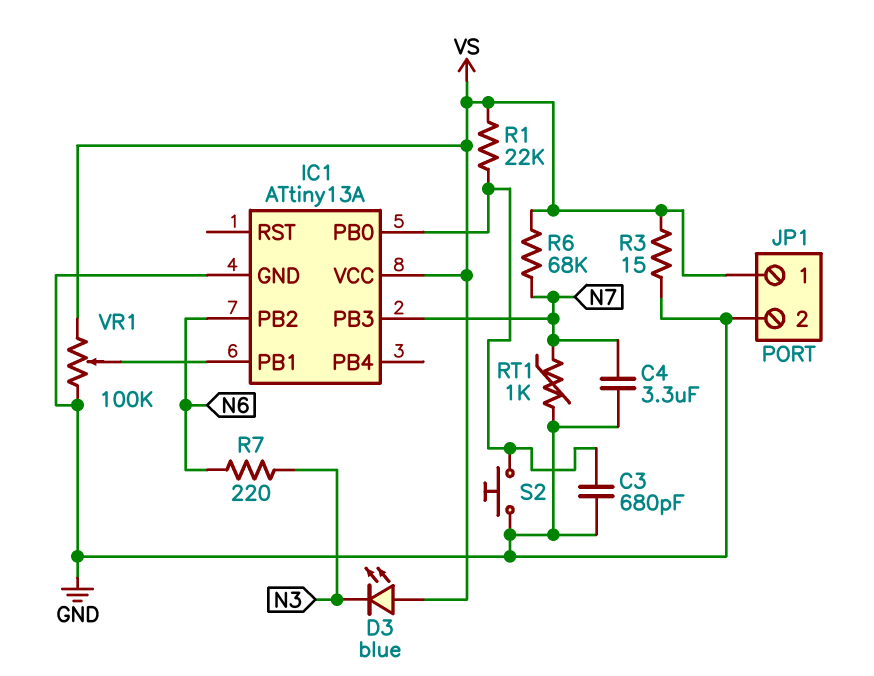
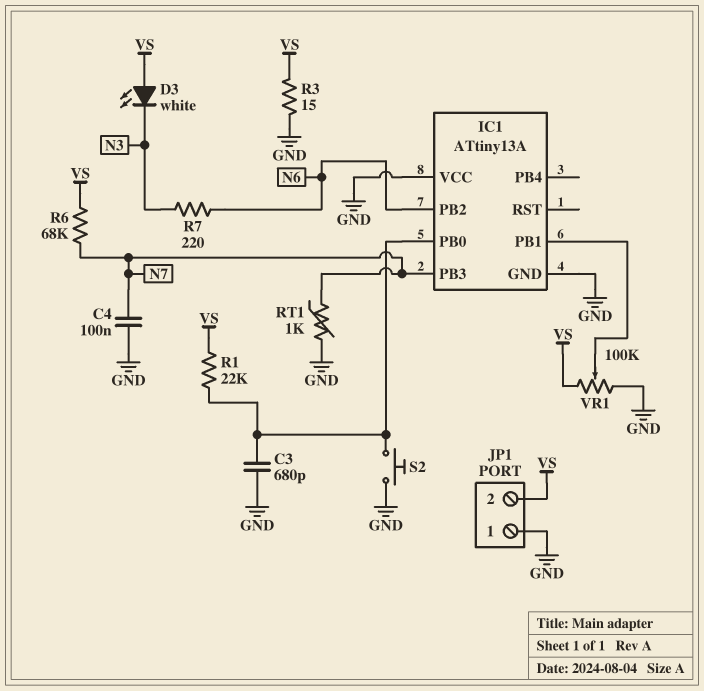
C4: 3.3uF (GND, N7) -> 100nF (GND, N7)
D3: LED blue (A VS, K N3) -> LED white (A VS, K N3)
IC1 pin VCC: VS -> GND
JP1 pin 1: VS -> GND
JP1 pin 2: GND -> VS

